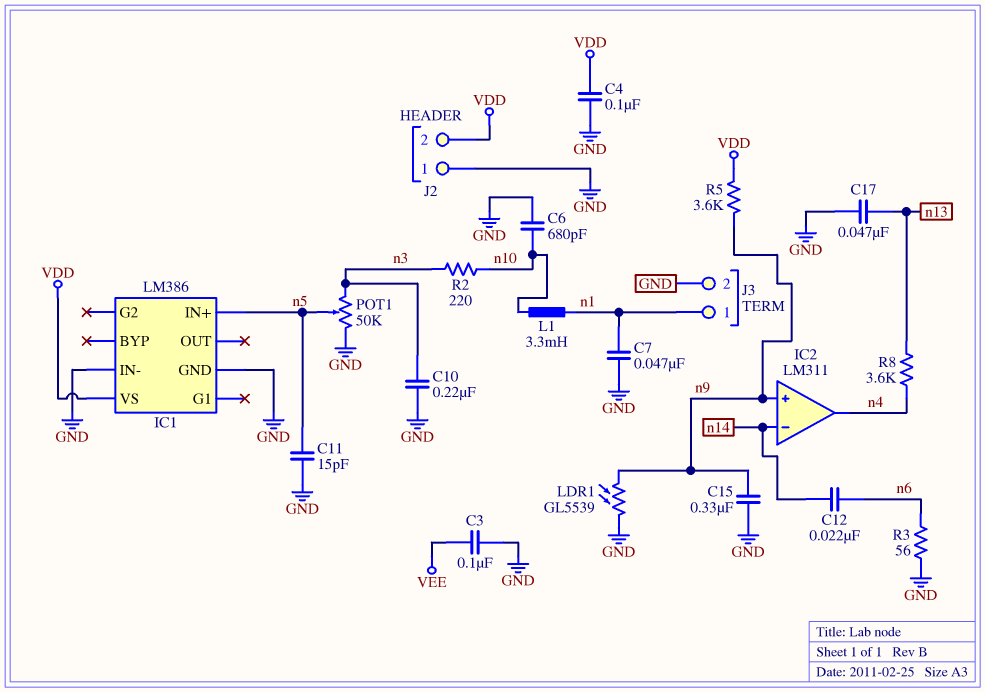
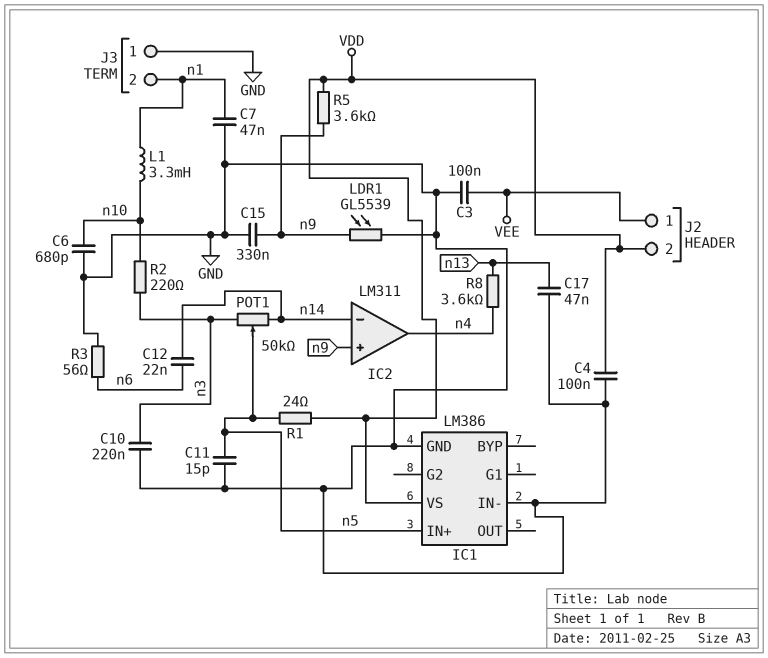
J2 pin 1: GND -> VEE
J3 pin 1: n1 -> GND
J3 pin 2: GND -> n1
POT1: 50k (GND, n3, wiper n5) -> 50k (n3, n14, wiper n5)
R1: none -> 24 (VDD, n5)

